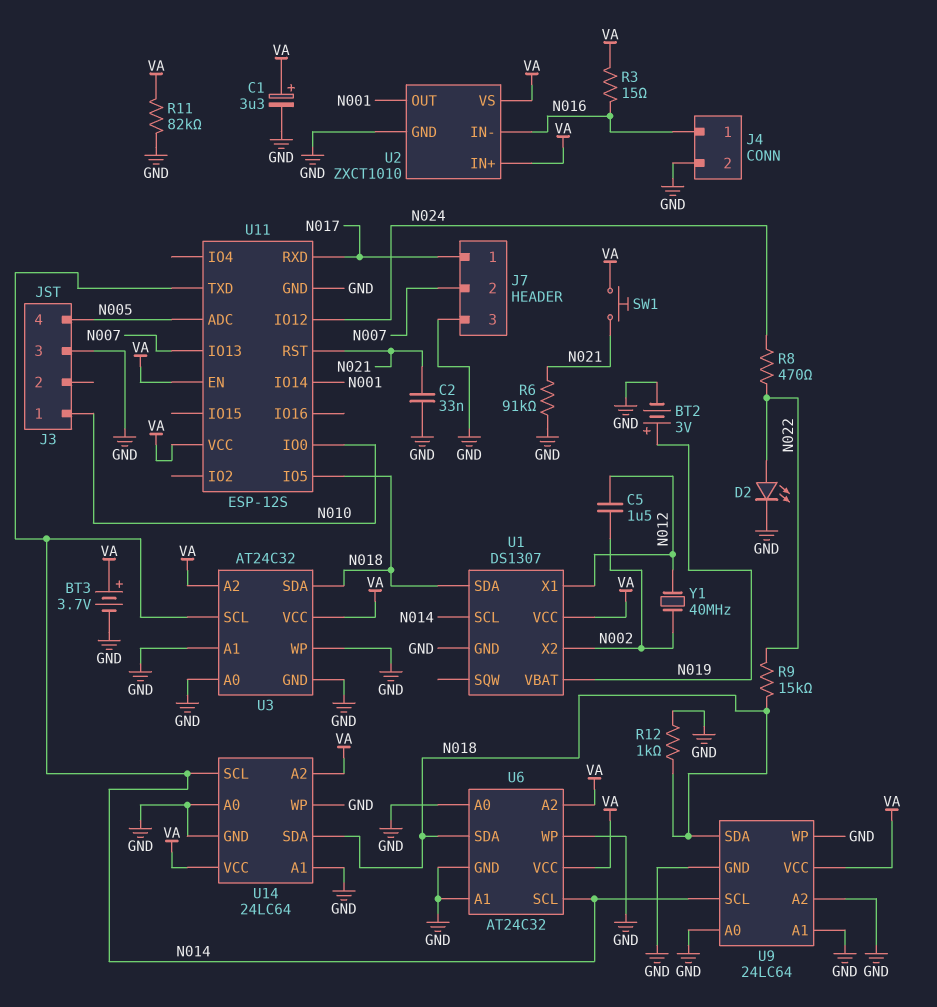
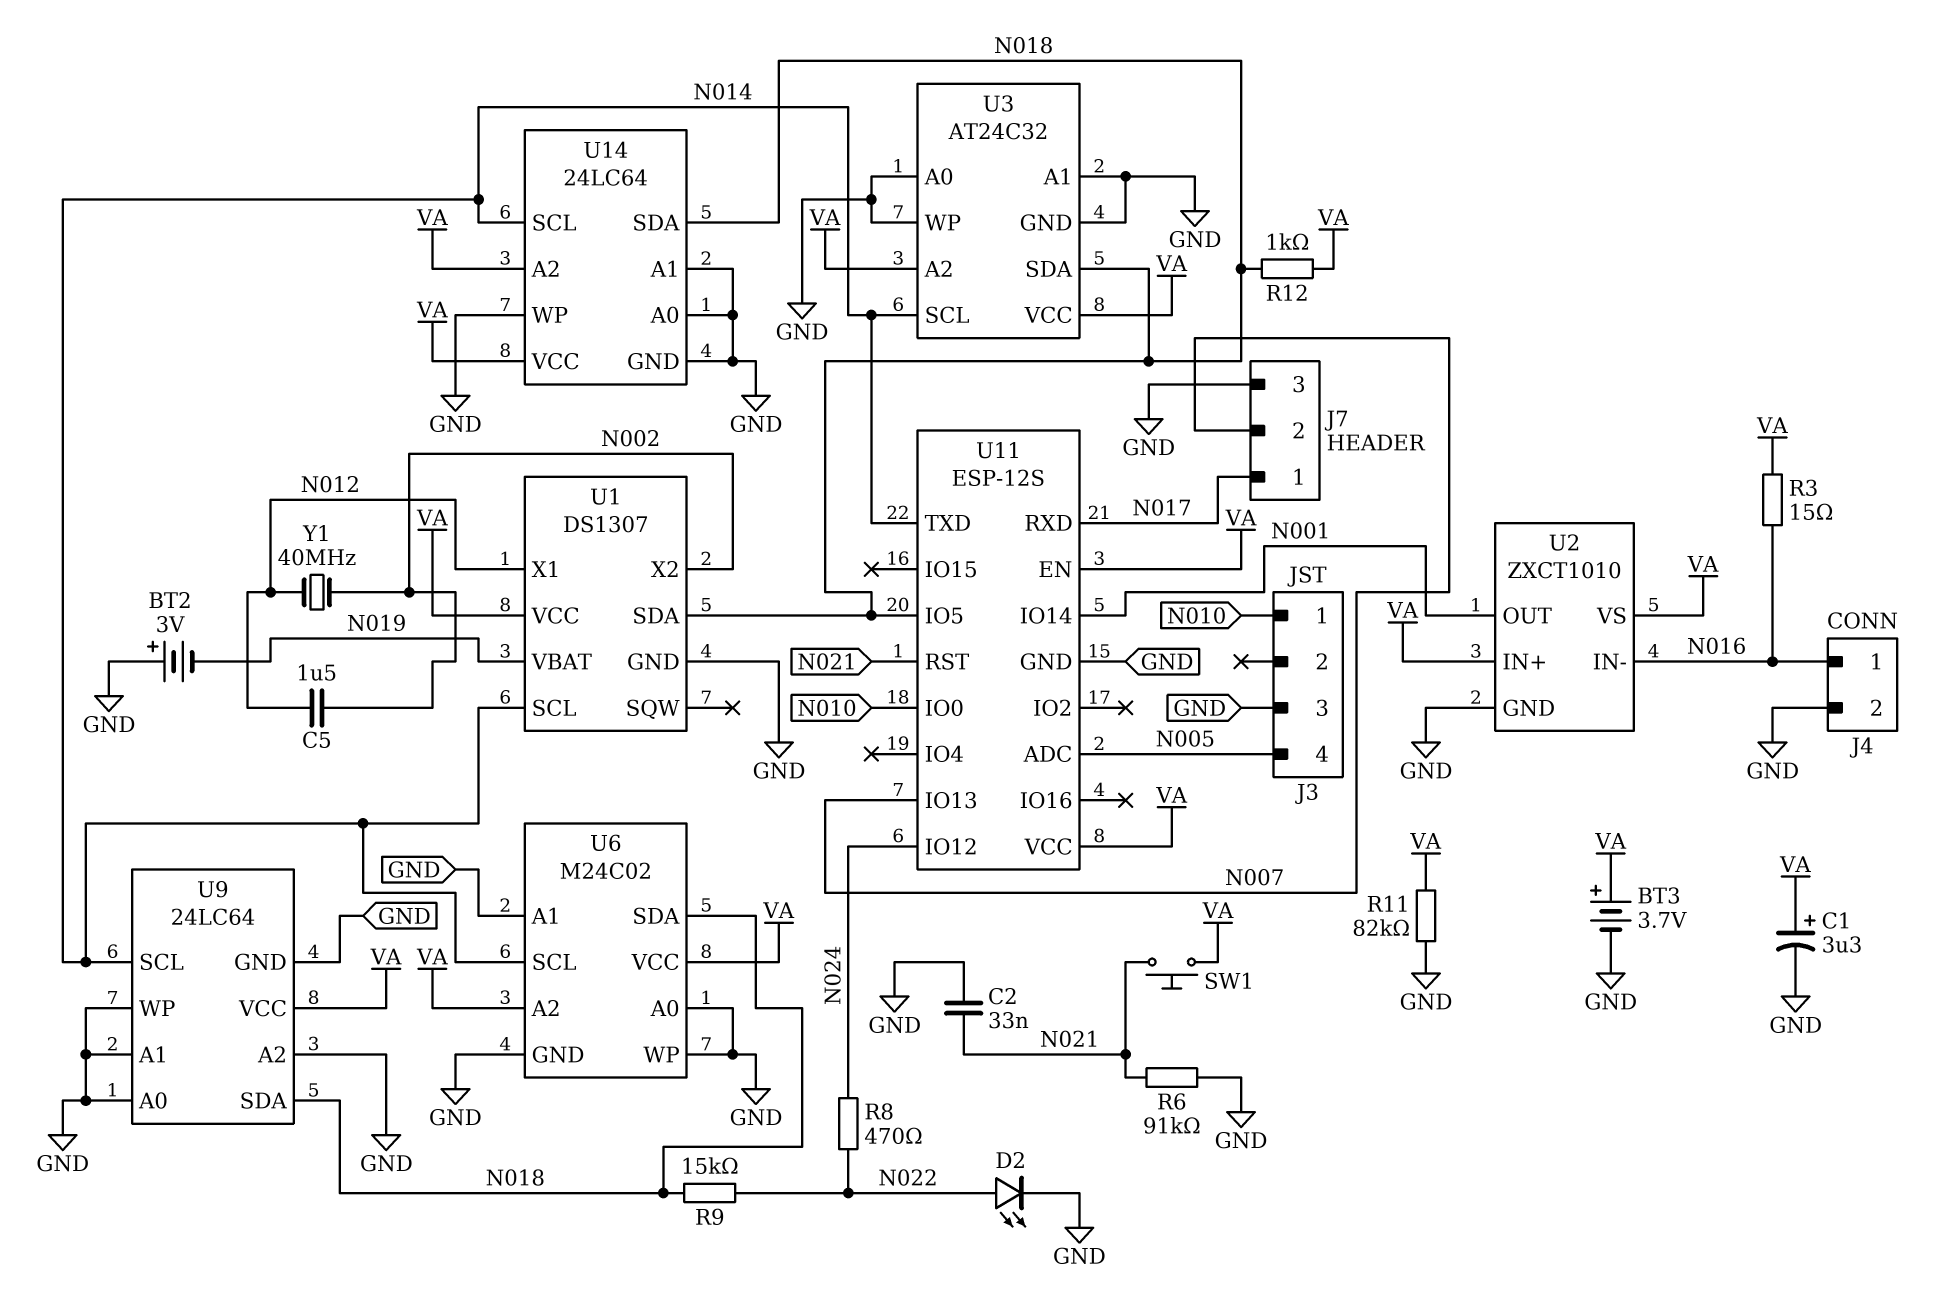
BT2: 3V (plus N019, minus GND) -> 3V (plus GND, minus N019)
R12: 1k (GND, N018) -> 1k (N018, VA)
U6: AT24C32 -> M24C02

